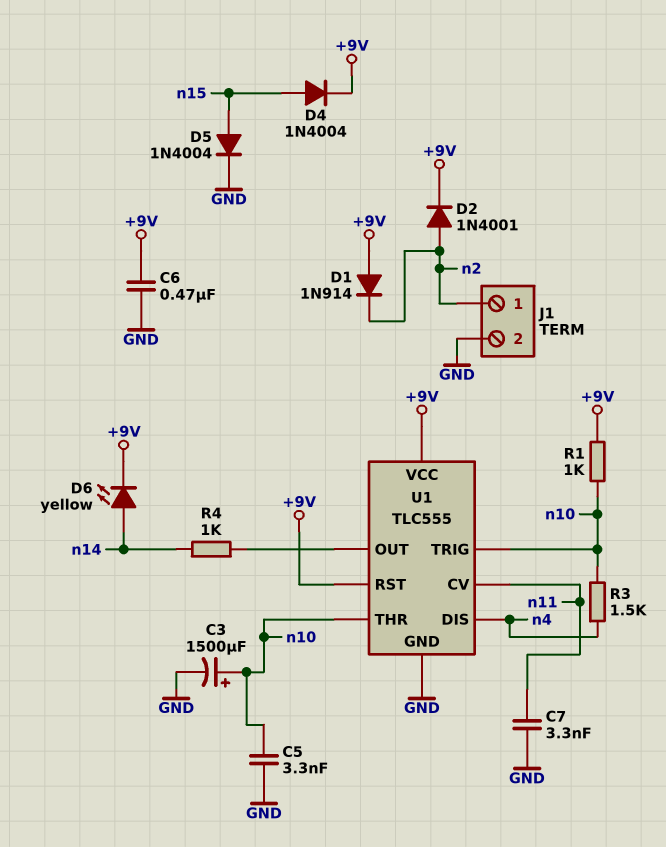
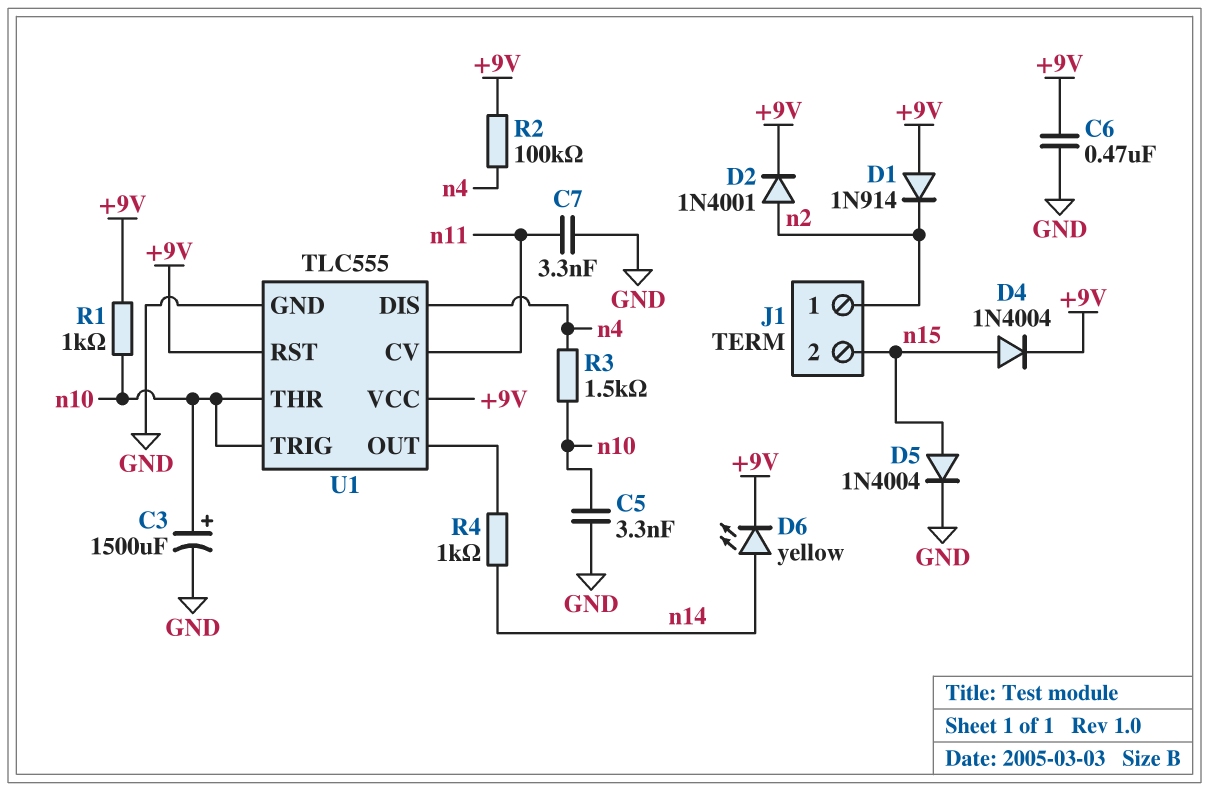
J1 pin 2: GND -> n15
R2: none -> 100k (+9V, n4)

